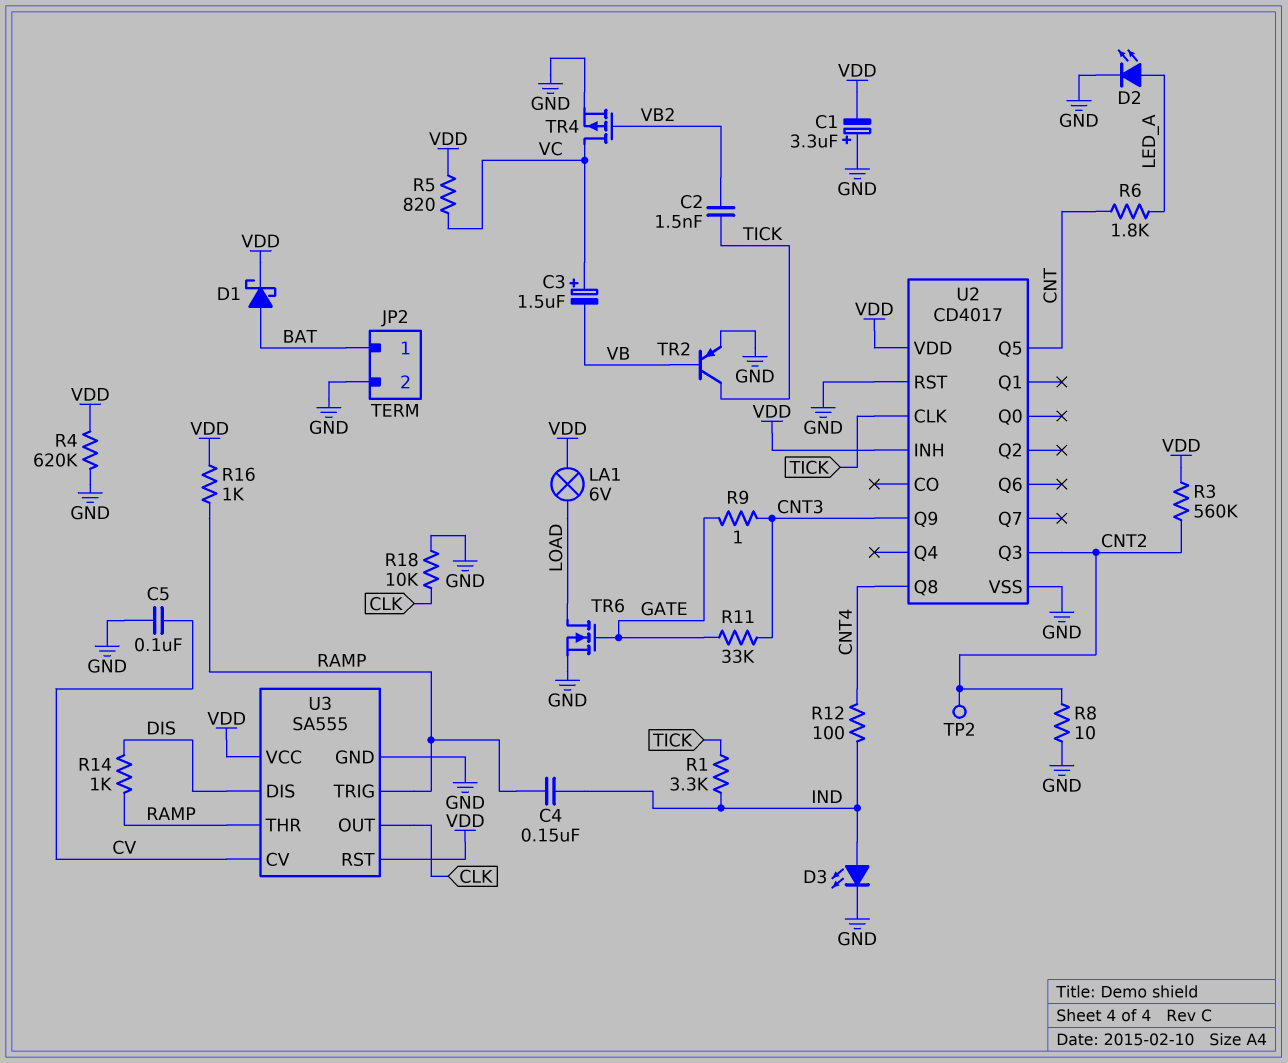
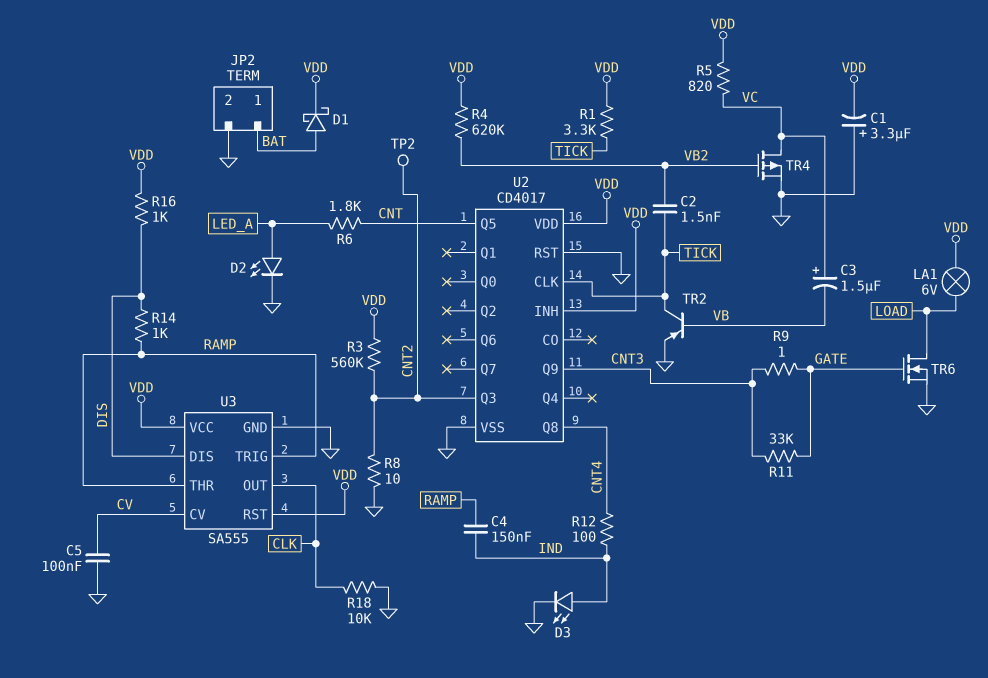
R1: 3.3k (IND, TICK) -> 3.3k (TICK, VDD)
R4: 620k (GND, VDD) -> 620k (VB2, VDD)
R16: 1k (RAMP, VDD) -> 1k (DIS, VDD)

